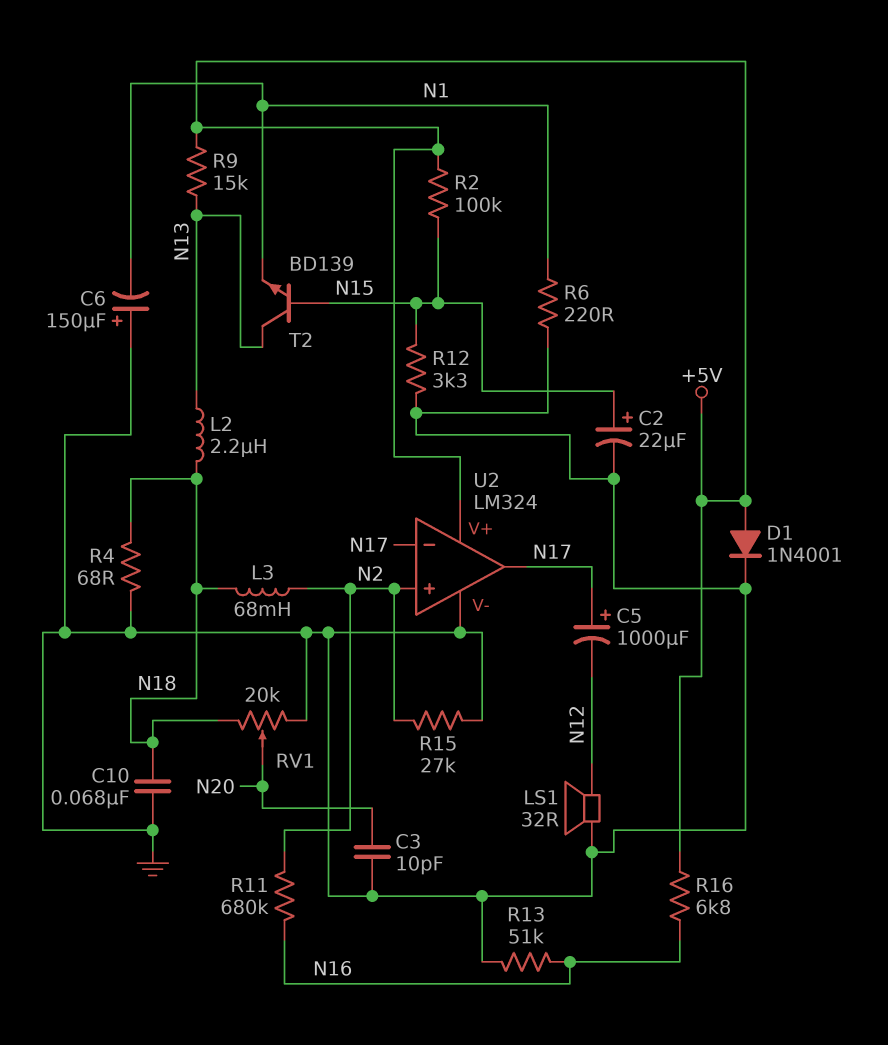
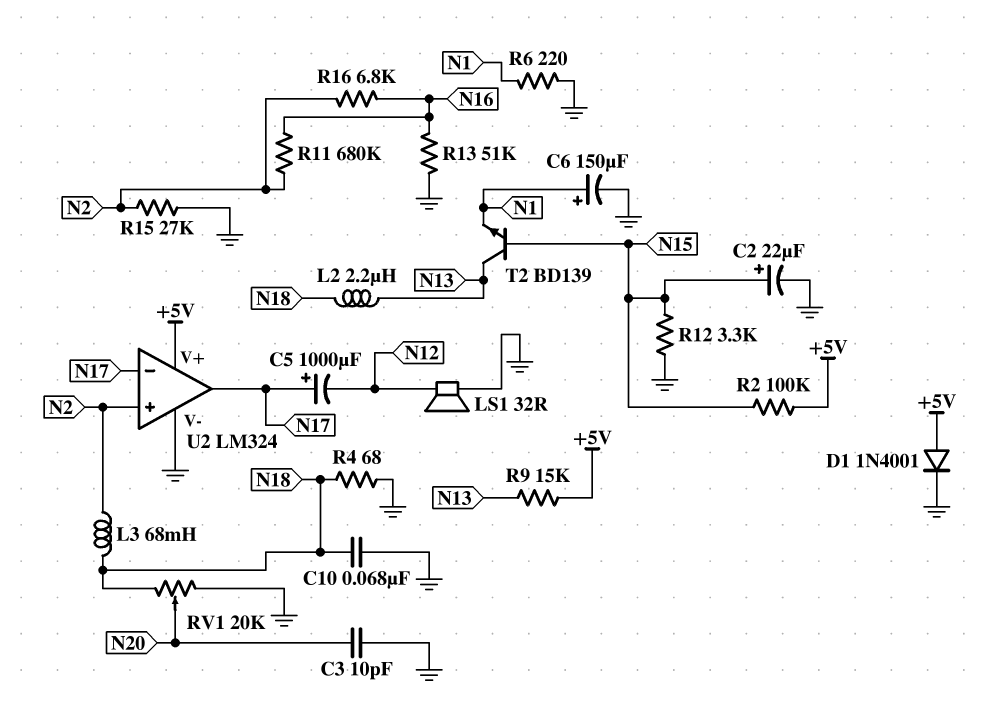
C6: 150uF (plus GND, minus N1) -> 150uF (plus N1, minus GND)
R16: 6.8k (+5V, N16) -> 6.8k (N2, N16)

